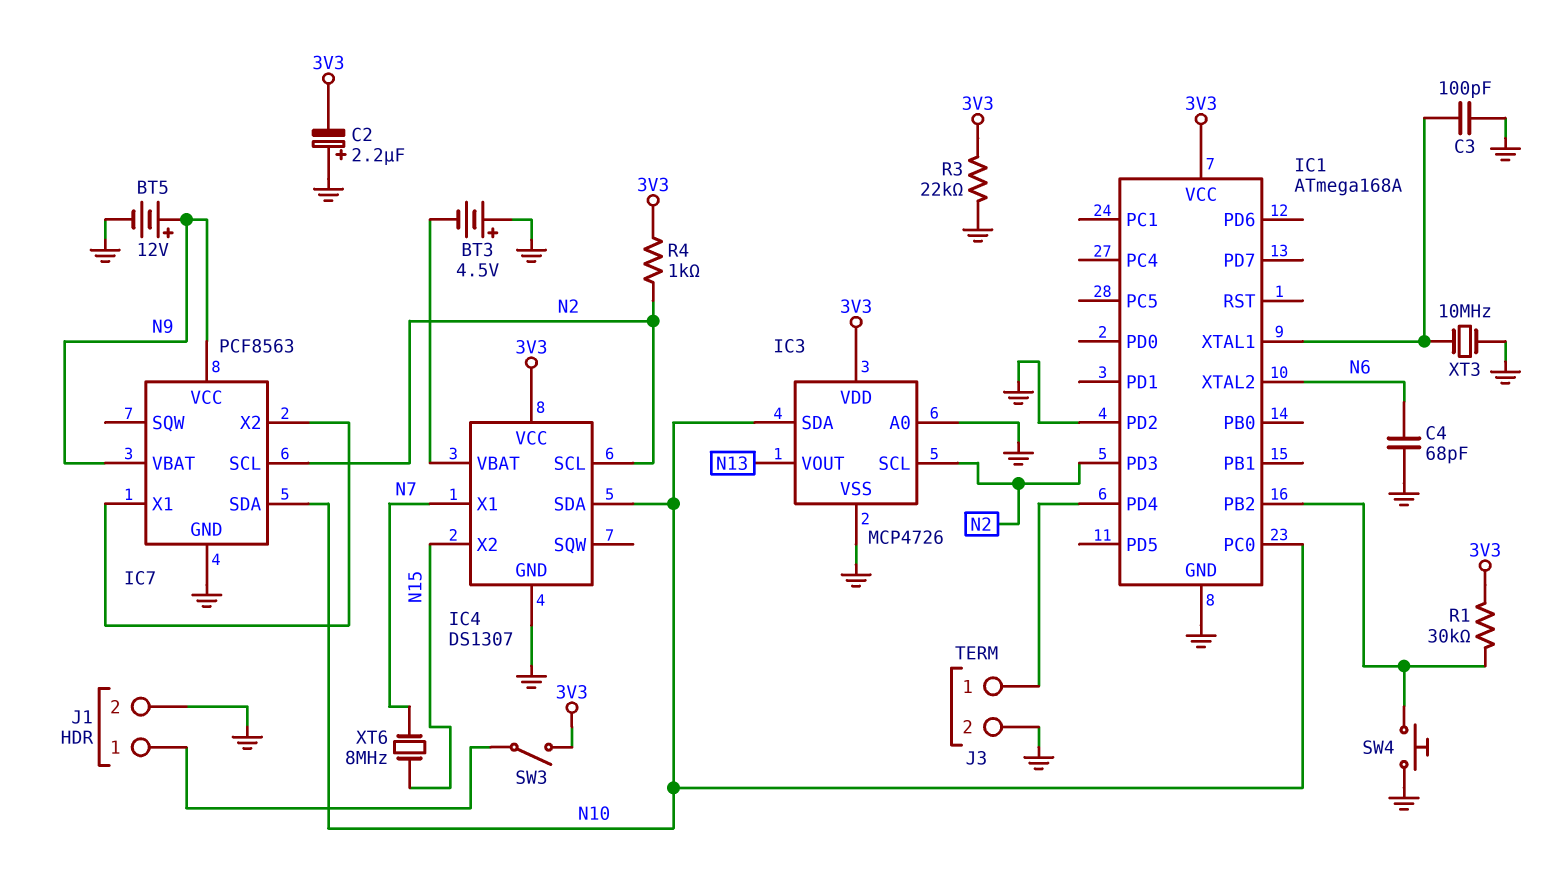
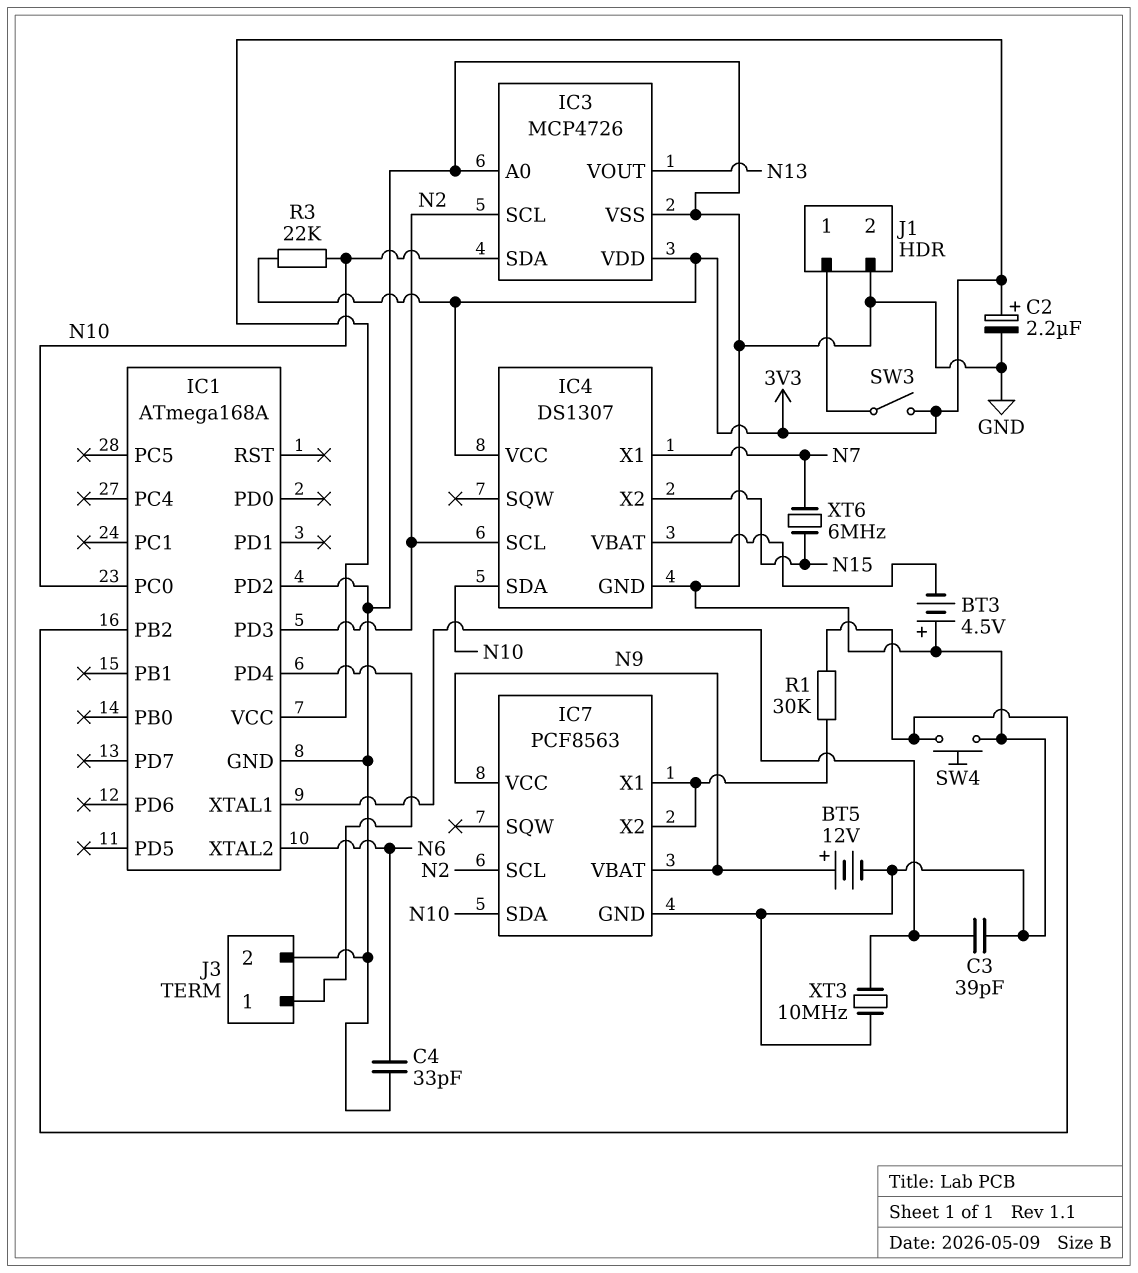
C2: 2.2uF (plus GND, minus 3V3) -> 2.2uF (plus 3V3, minus GND)
C3: 100pF (GND, IC1/XTAL1) -> 39pF (GND, IC1/XTAL1)
C4: 68pF (GND, N6) -> 33pF (GND, N6)
R1: 30k (3V3, IC1/PB2) -> 30k (IC1/PB2, IC7/X1)
R3: 22k (3V3, GND) -> 22k (3V3, N10)
R4: 1k (3V3, N2) -> none
XT6: 8MHz (N7, N15) -> 6MHz (N7, N15)

